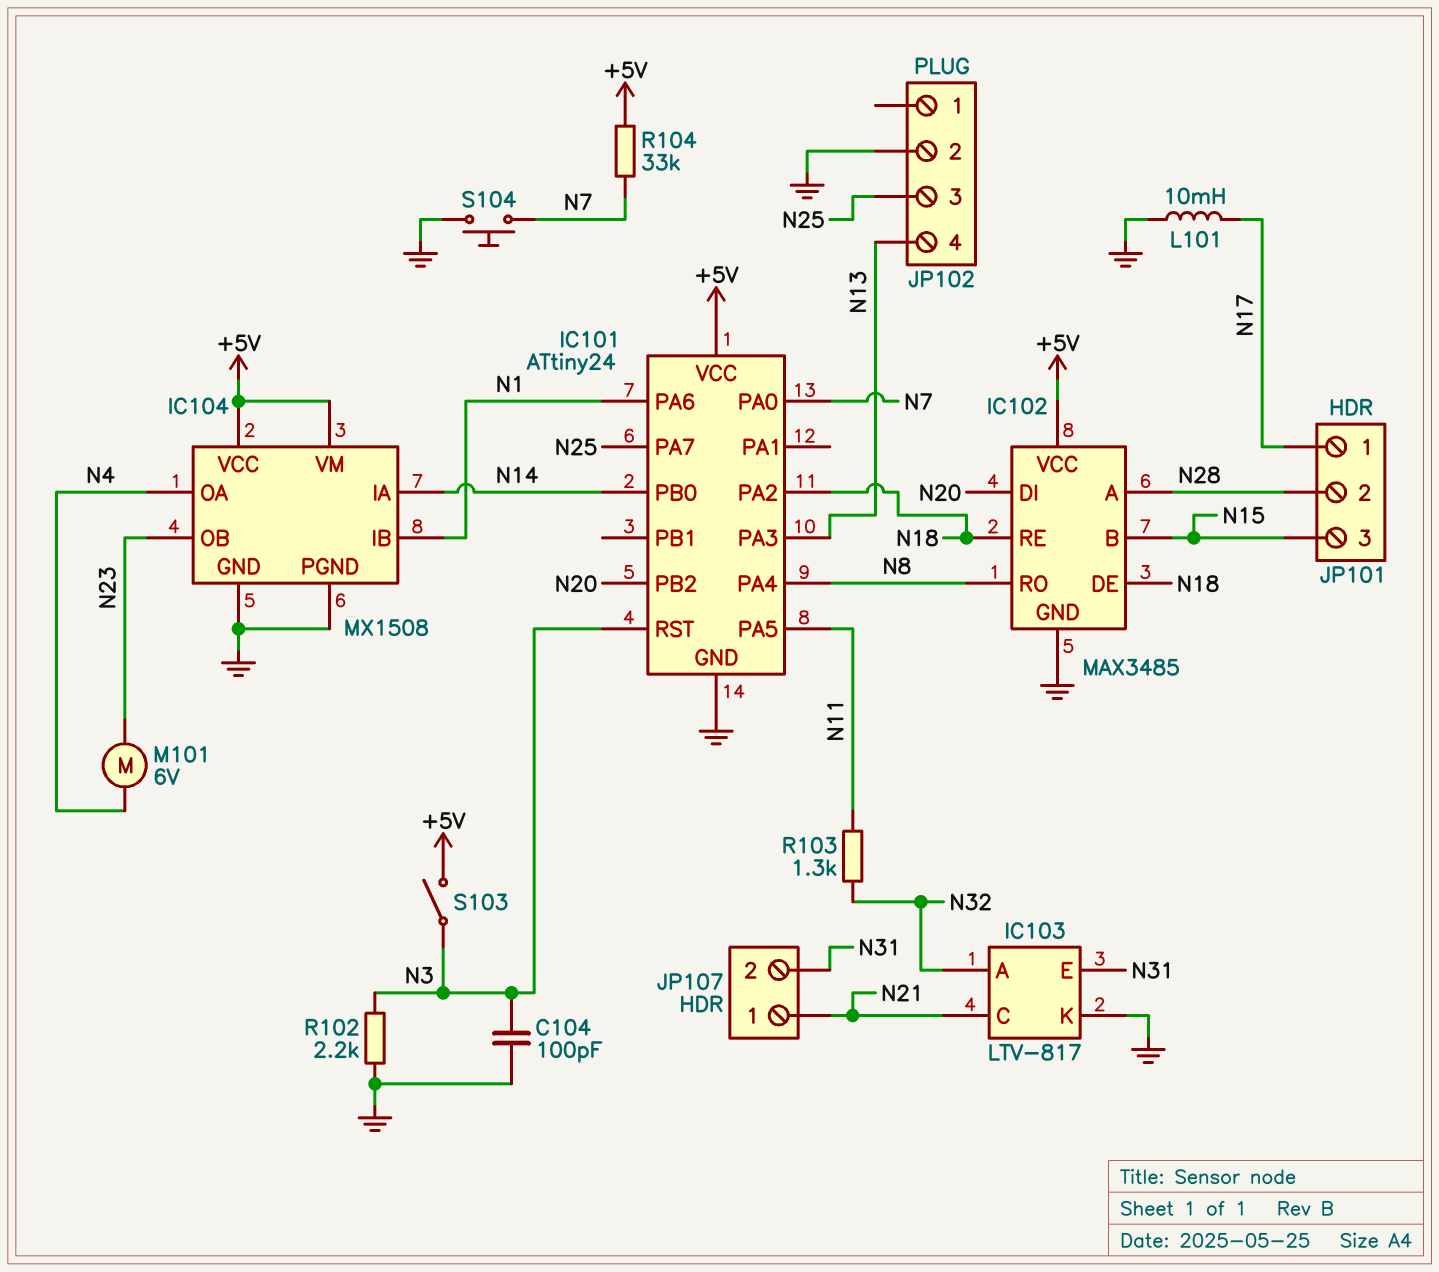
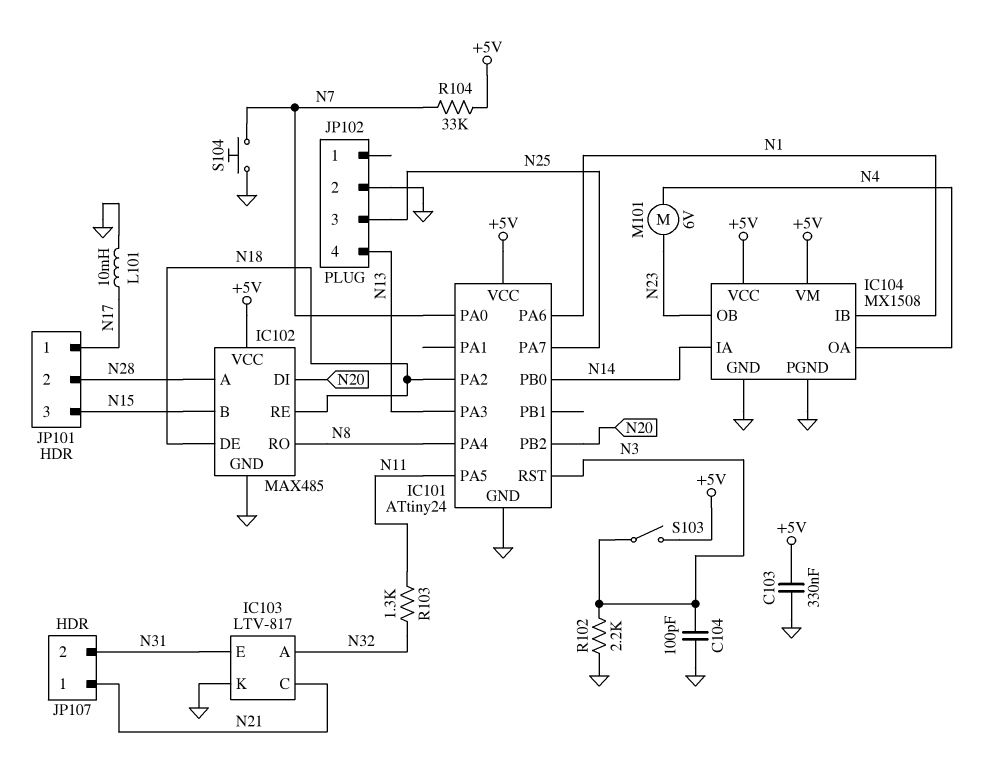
C103: none -> 330nF (+5V, GND)
IC102: MAX3485 -> MAX485

